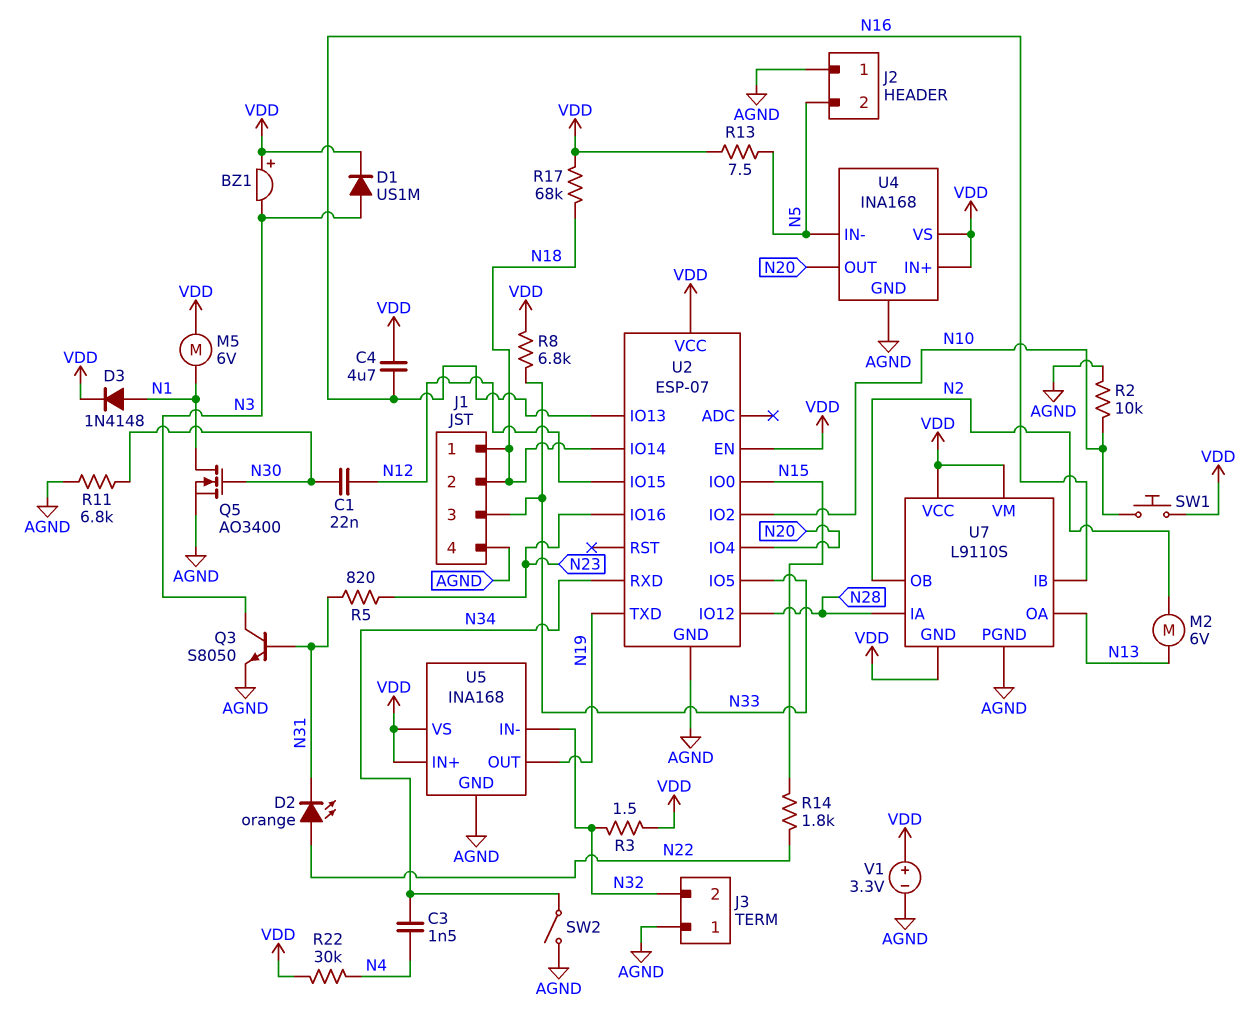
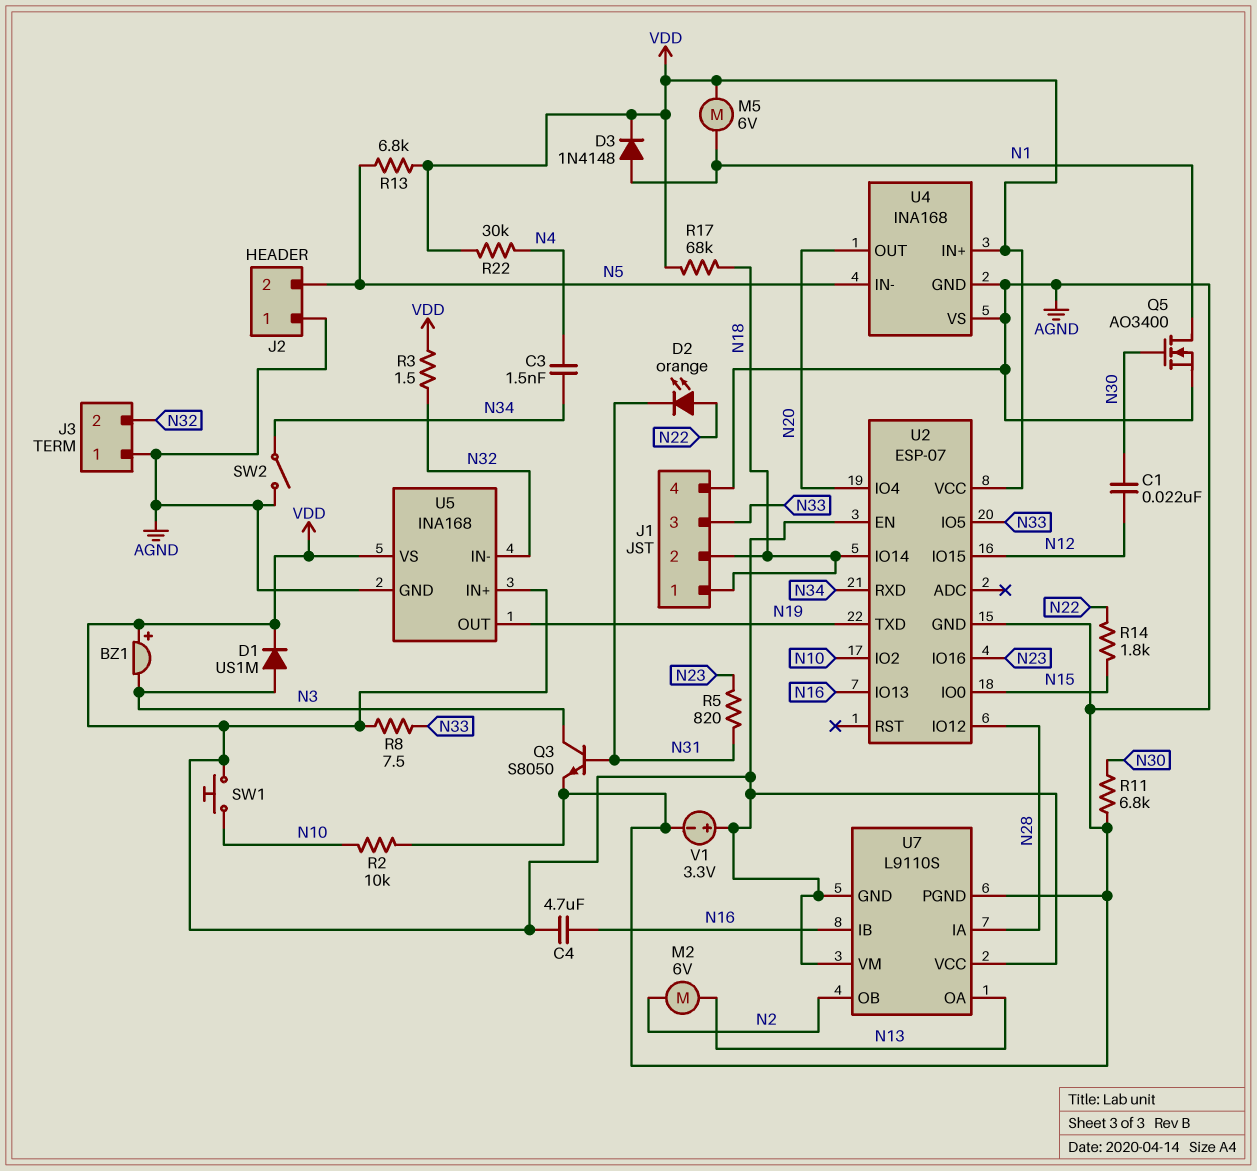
R8: 6.8k (N33, VDD) -> 7.5 (N33, VDD)
R13: 7.5 (N5, VDD) -> 6.8k (N5, VDD)
U4 pin VS: VDD -> AGND

